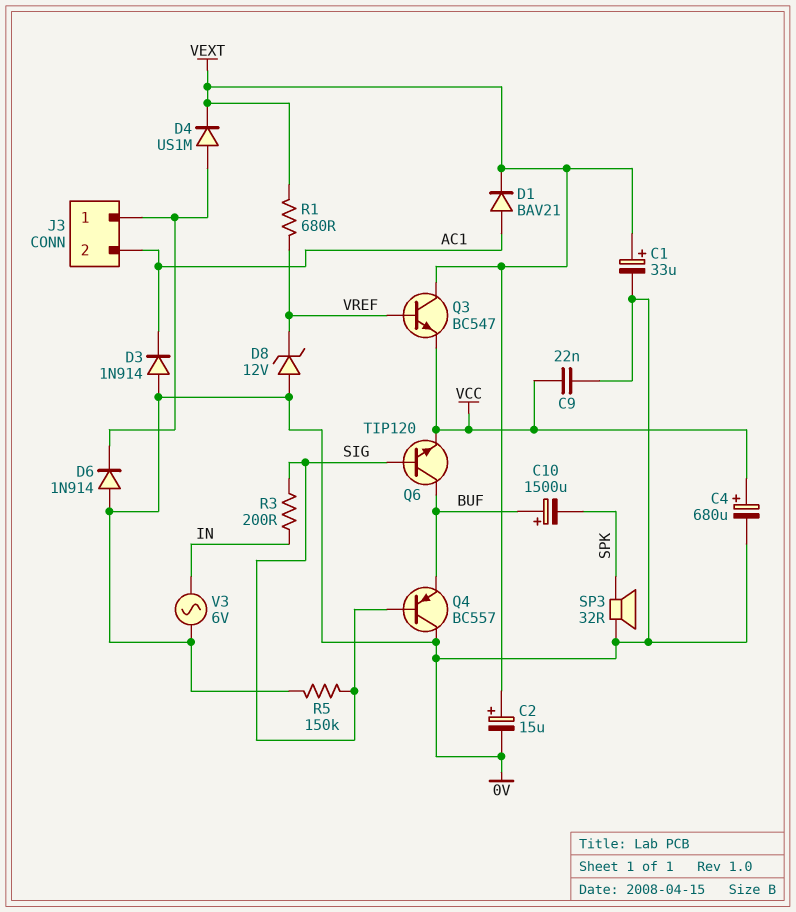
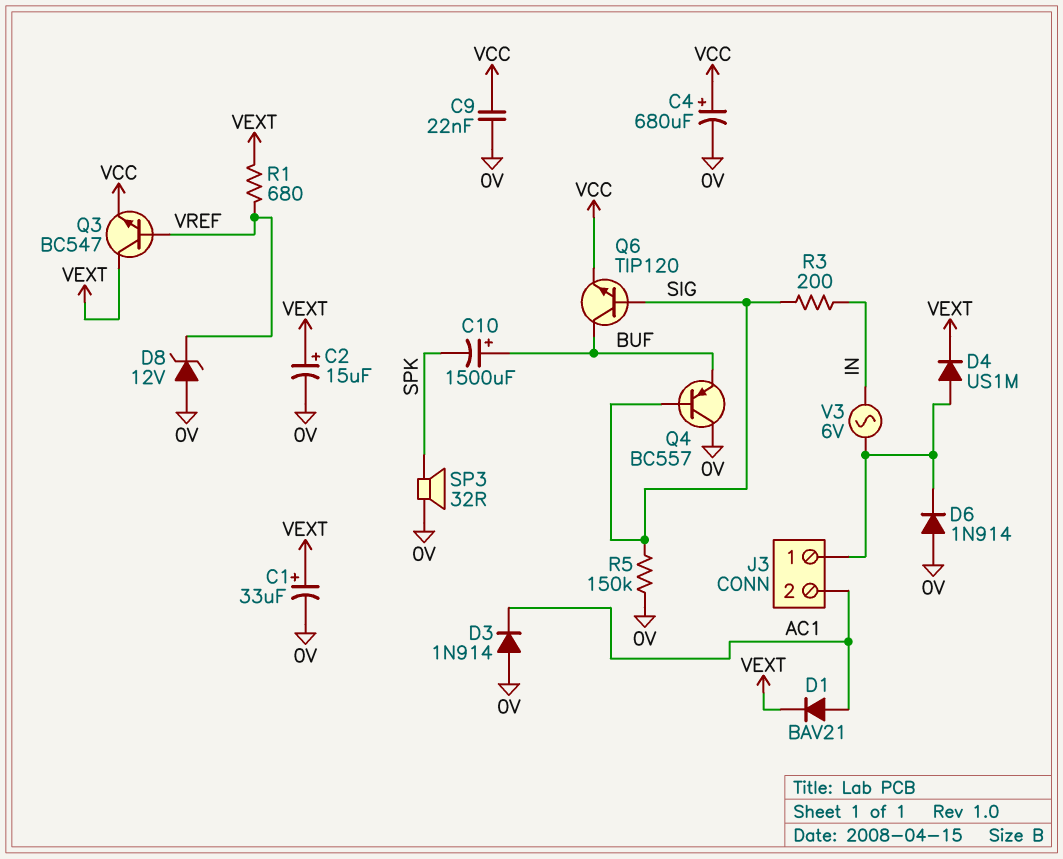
V3: AC 6V (0V, IN) -> AC 6V (IN, J3/1)

